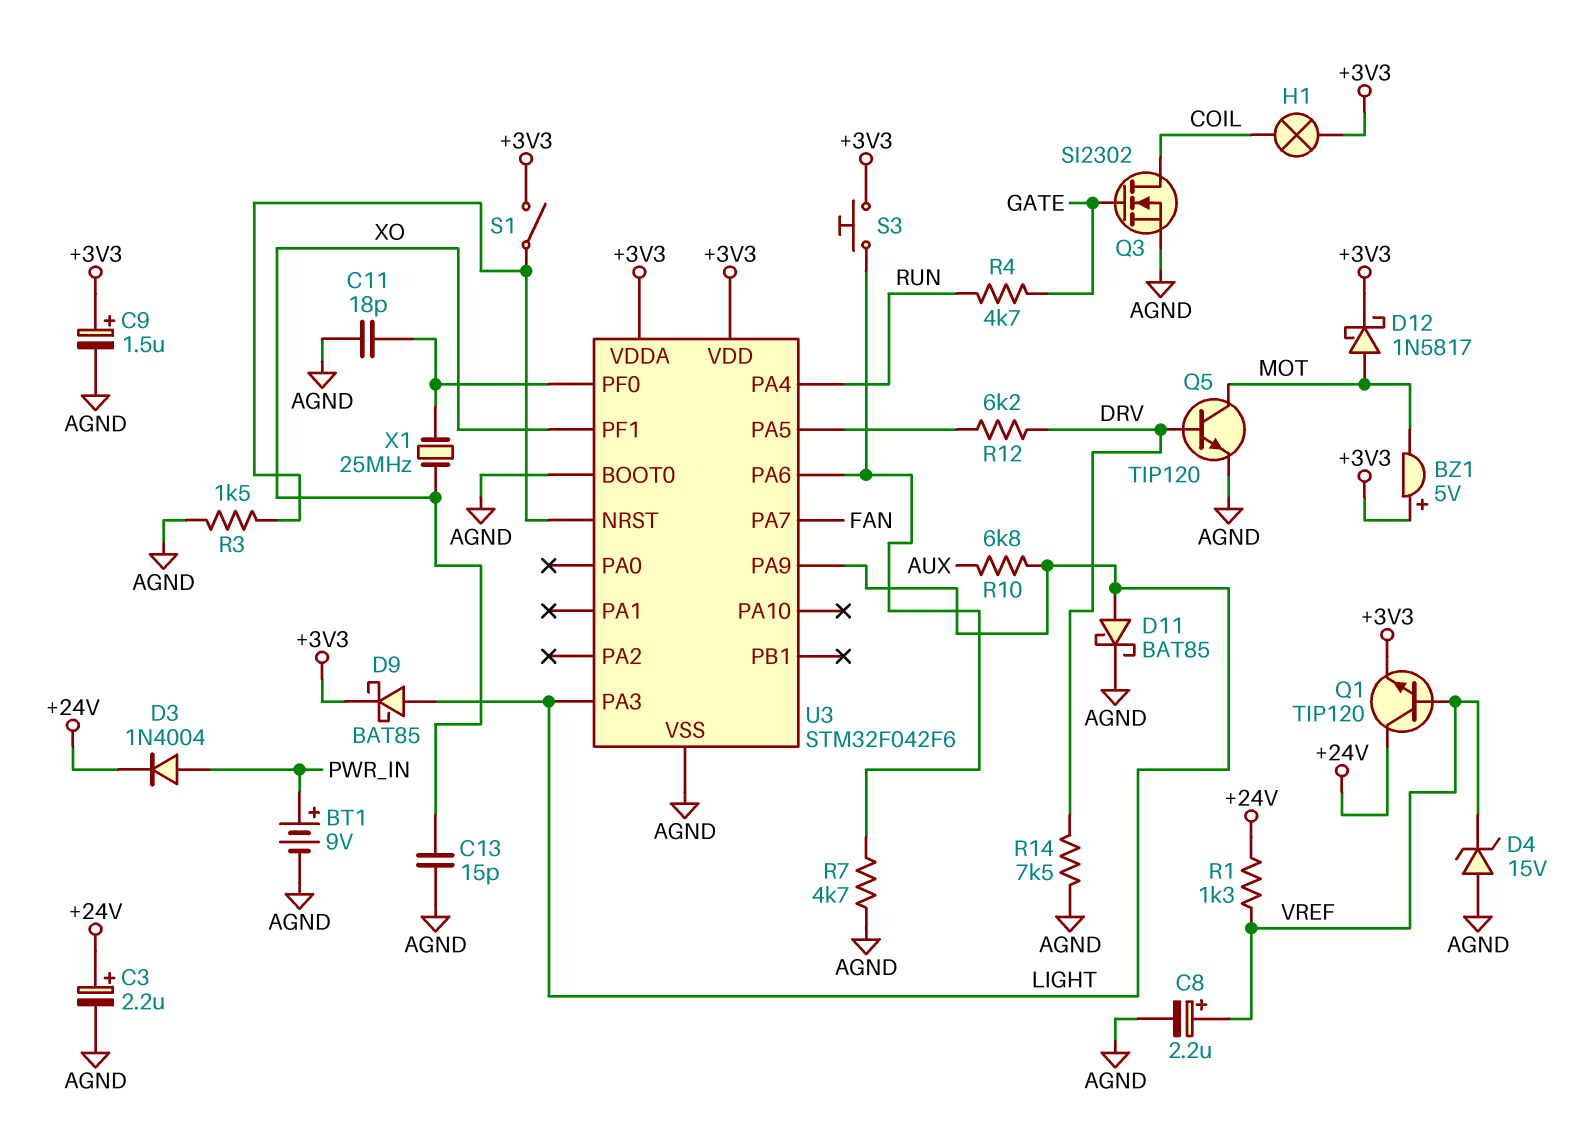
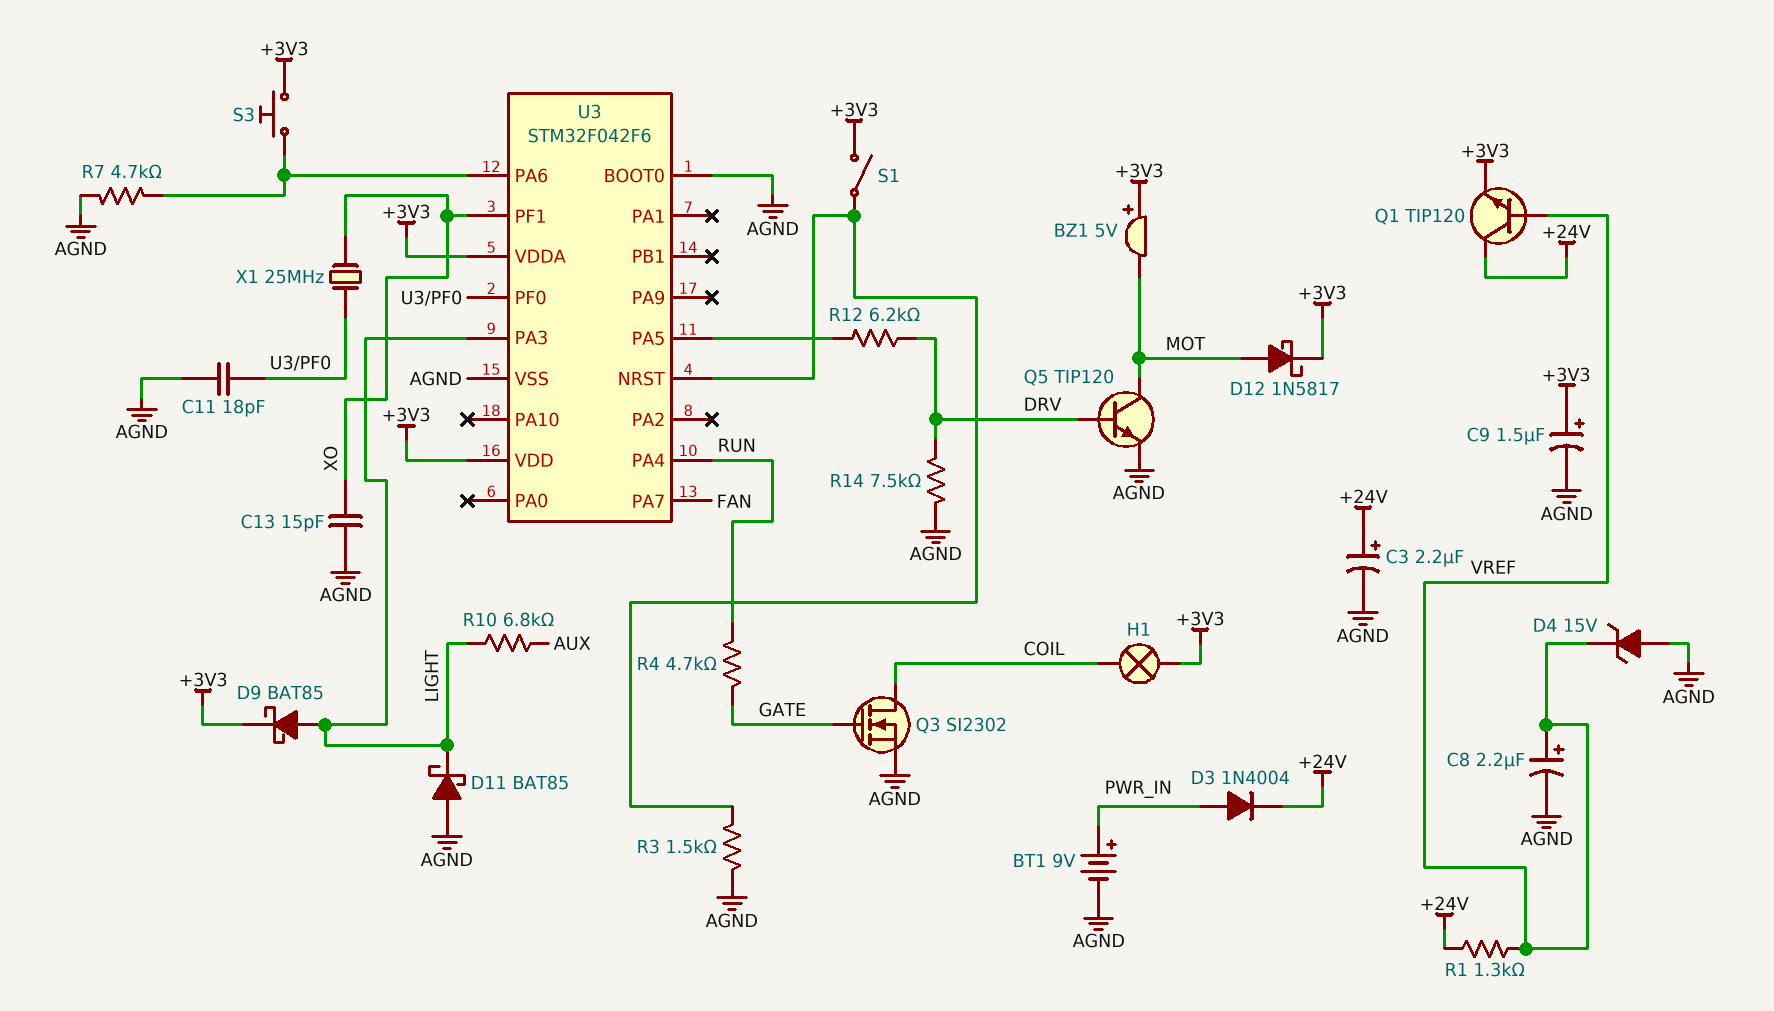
D11: schottky BAT85 (A LIGHT, K AGND) -> schottky BAT85 (A AGND, K LIGHT)
U3 pin PA9: LIGHT -> none

